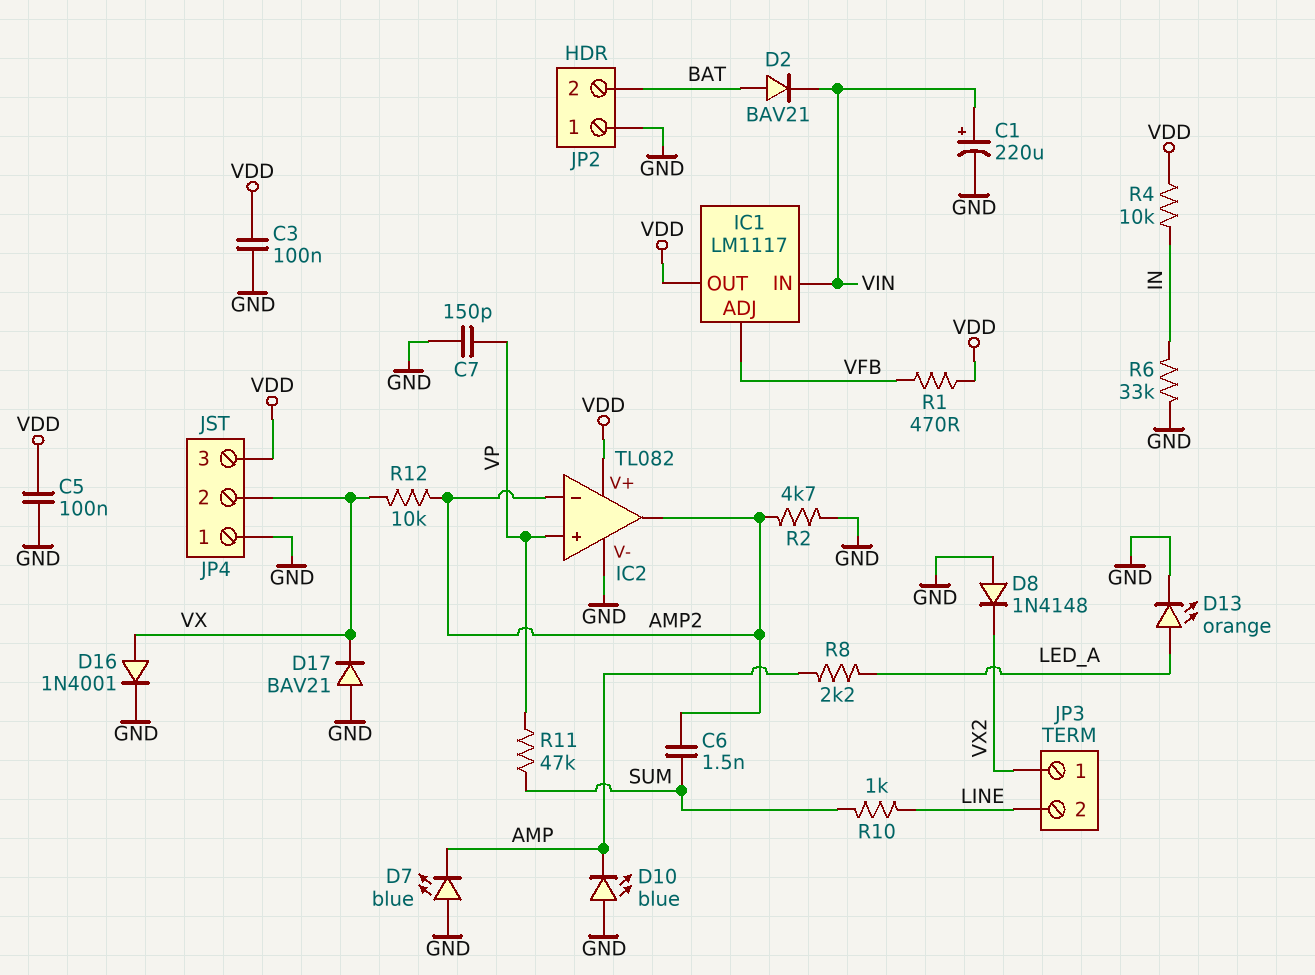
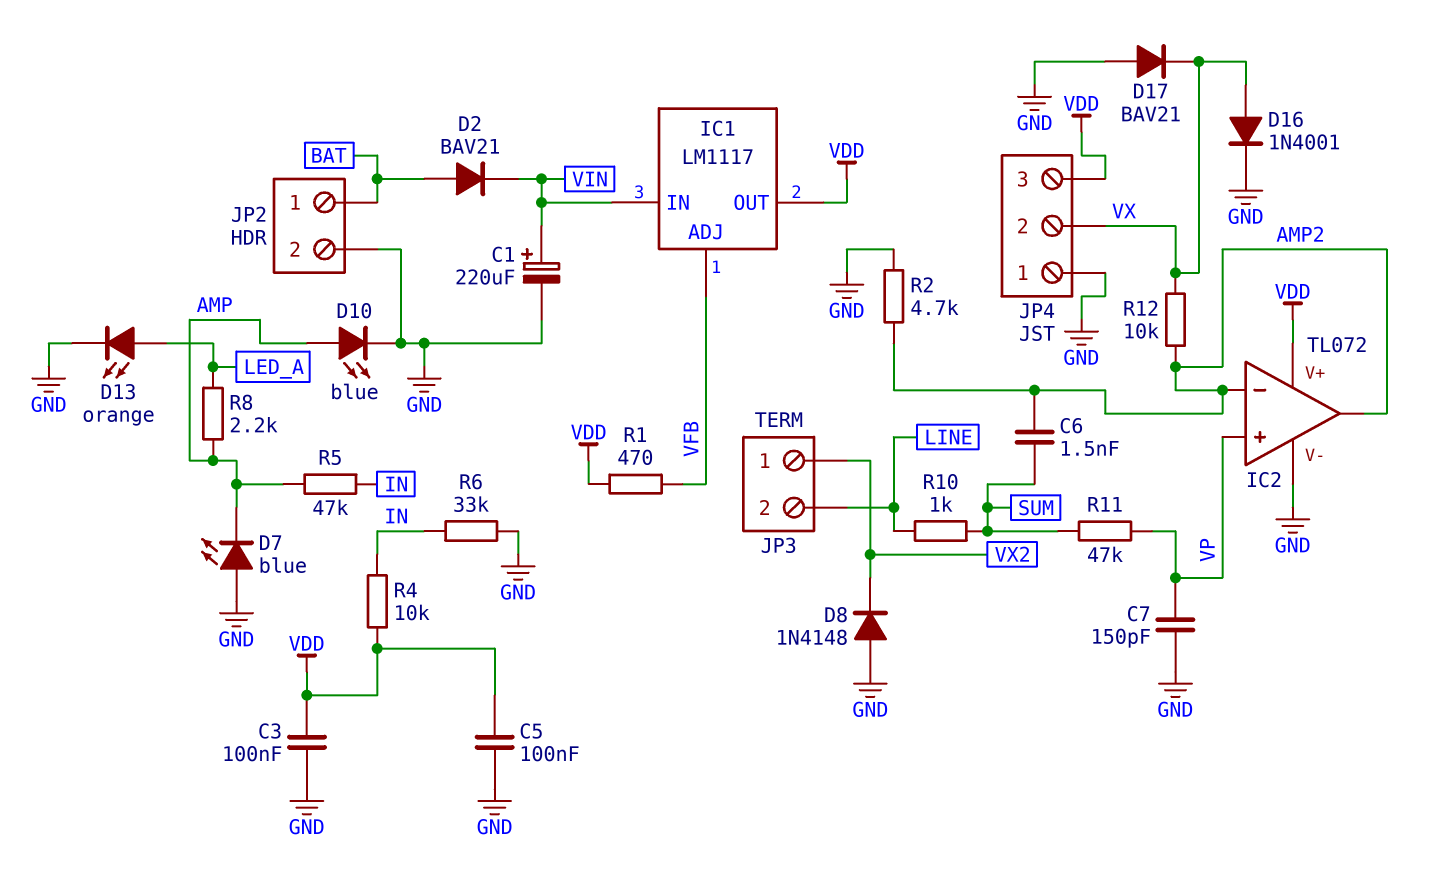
D10: LED blue (A GND, K AMP) -> LED blue (A AMP, K GND)
IC2: TL082 -> TL072
JP2 pin 1: GND -> BAT
JP2 pin 2: BAT -> GND
R5: none -> 47k (AMP, IN)

